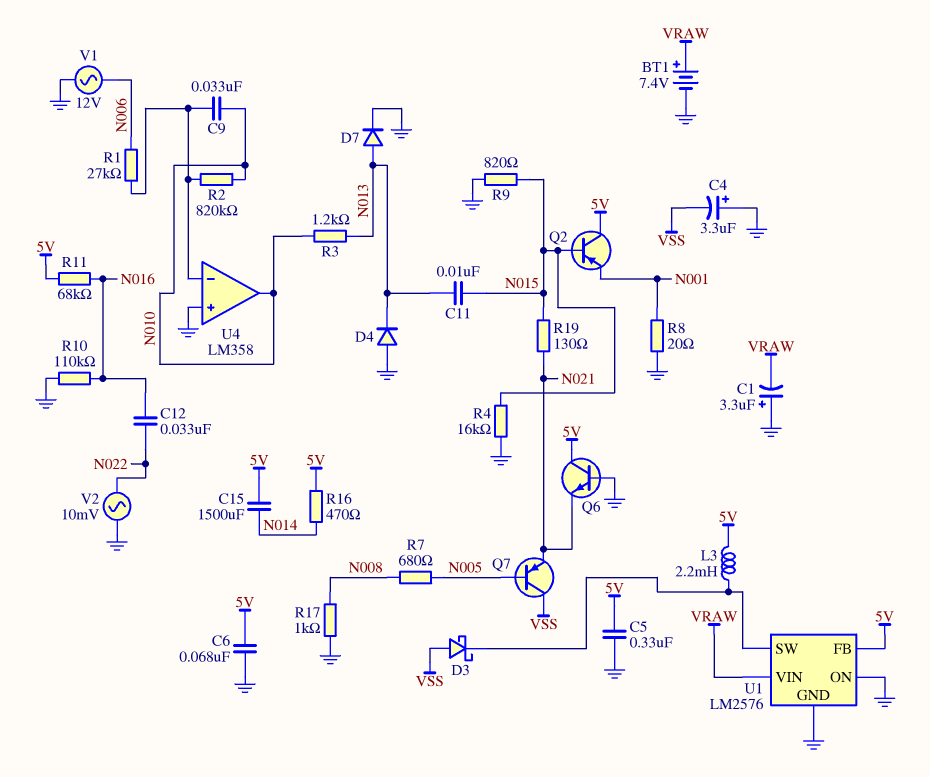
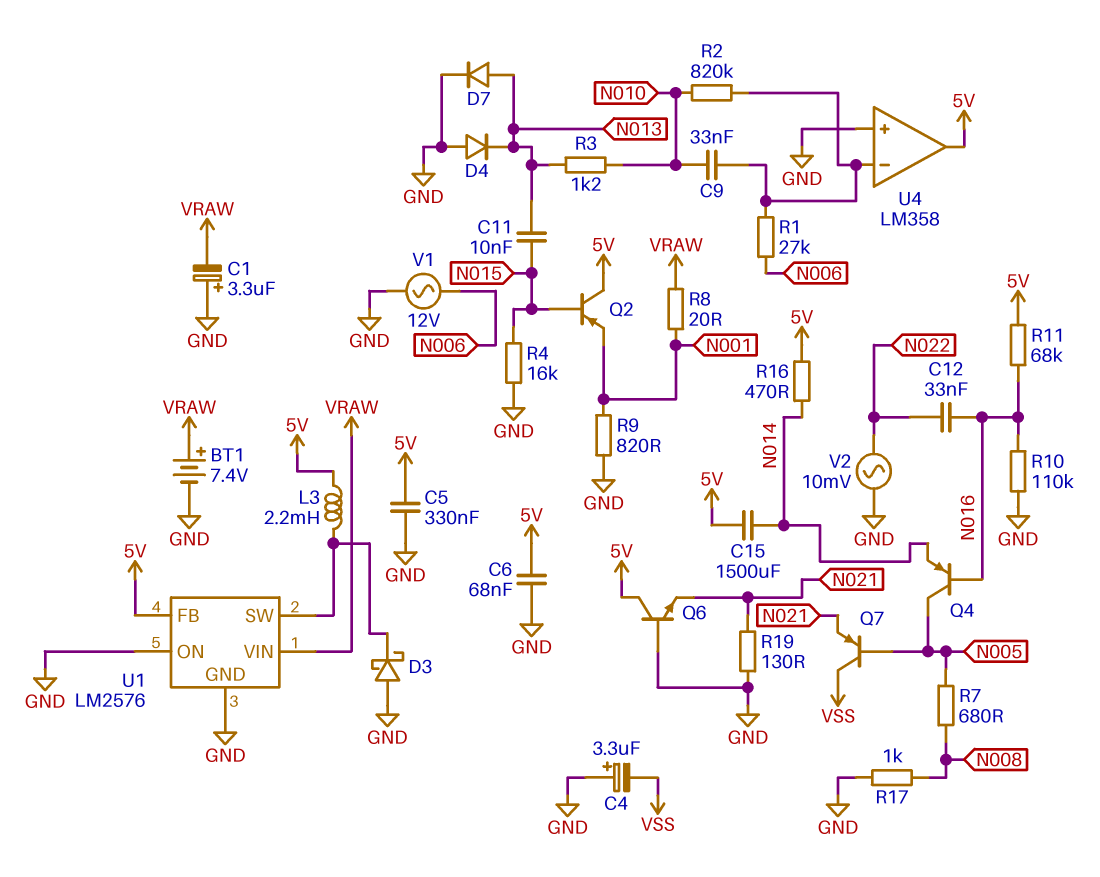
D3: schottky (A VSS, K U1/SW) -> schottky (A GND, K U1/SW)
Q4: none -> PNP (B N016, C N005, E N014)
R8: 20 (GND, N001) -> 20 (N001, VRAW)
R9: 820 (GND, N015) -> 820 (GND, N001)
R19: 130 (N015, N021) -> 130 (GND, N021)
U4 pin out: N010 -> 5V

